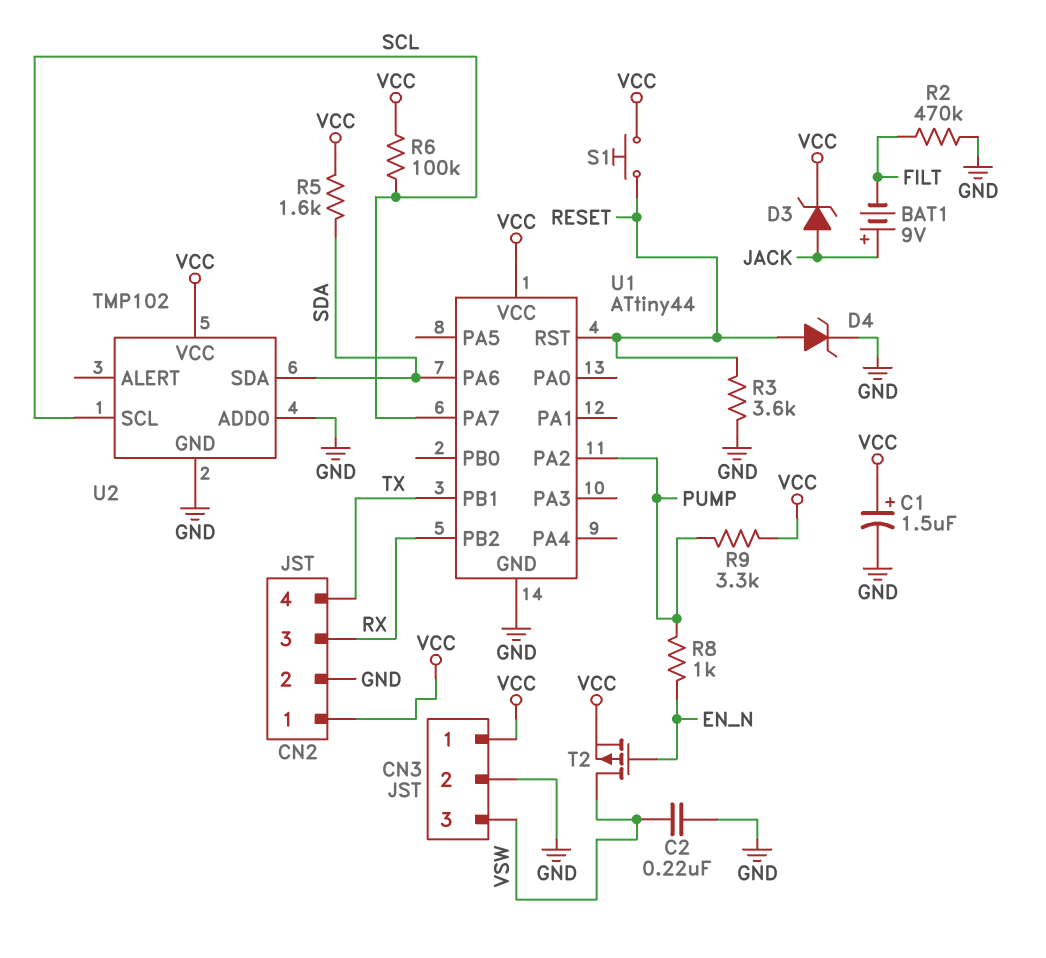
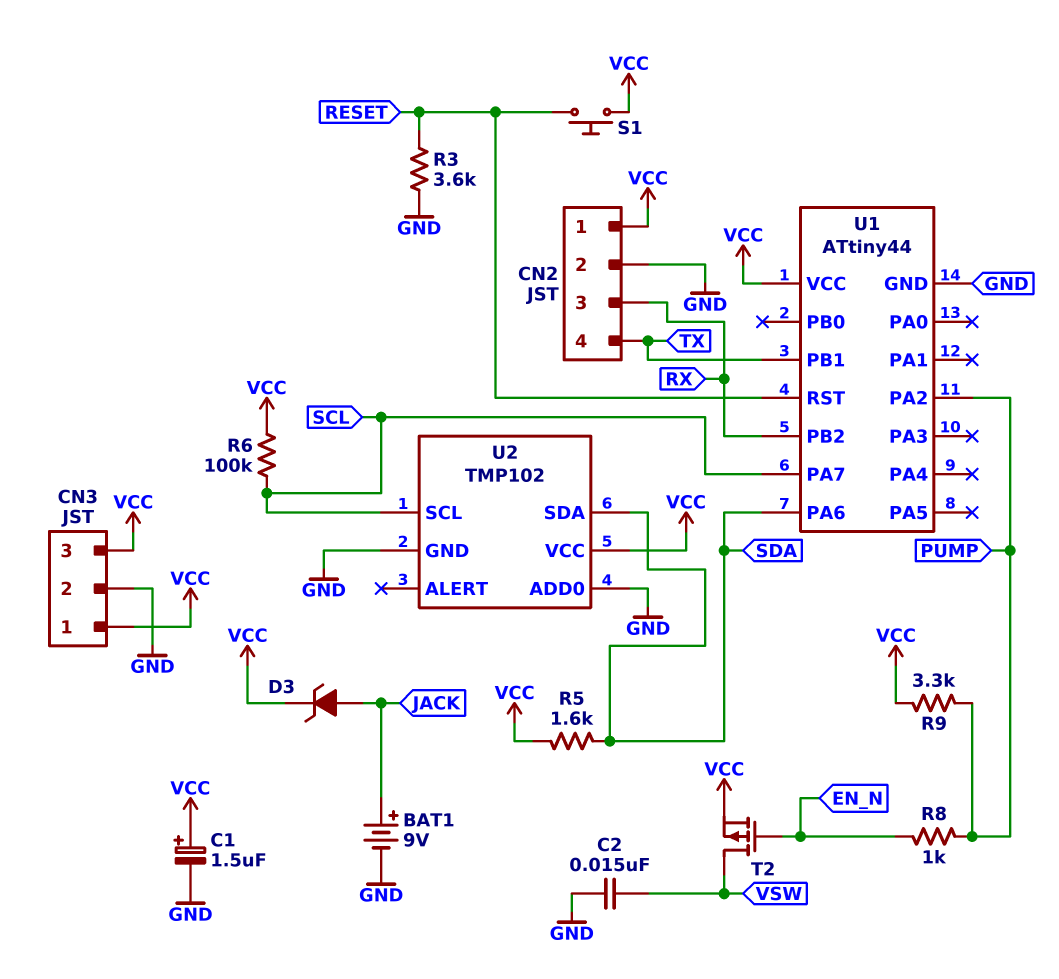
BAT1: 9V (plus JACK, minus FILT) -> 9V (plus JACK, minus GND)
C2: 220nF (GND, VSW) -> 15nF (GND, VSW)
CN3 pin 3: VSW -> VCC
D4: zener (A RESET, K GND) -> none
R2: 470k (FILT, GND) -> none

